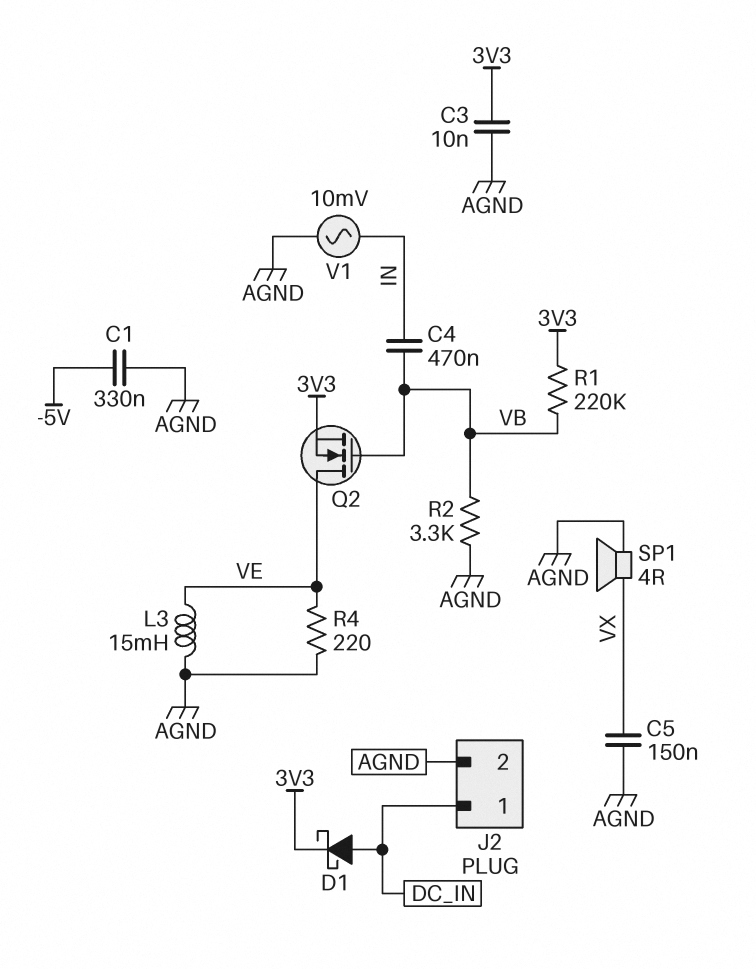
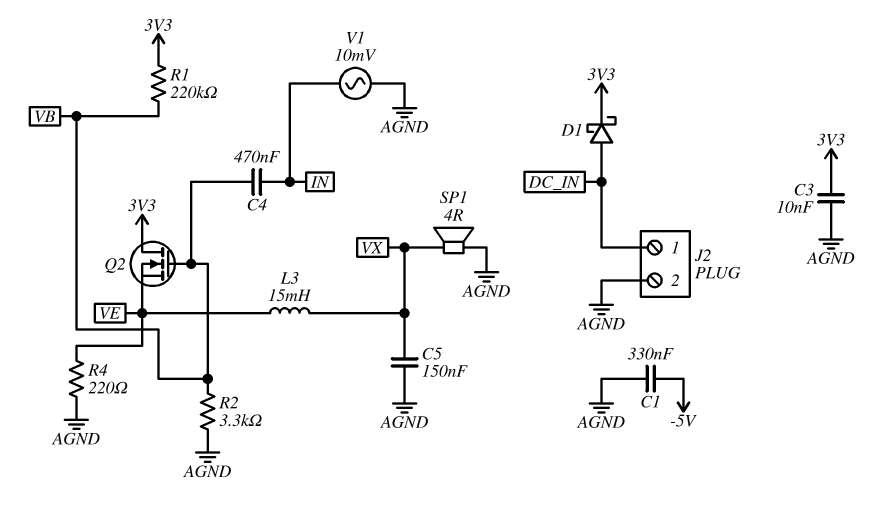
L3: 15mH (AGND, VE) -> 15mH (VE, VX)
Q2: NMOS (G VB, D VE, S 3V3) -> NMOS (G VB, D 3V3, S VE)

